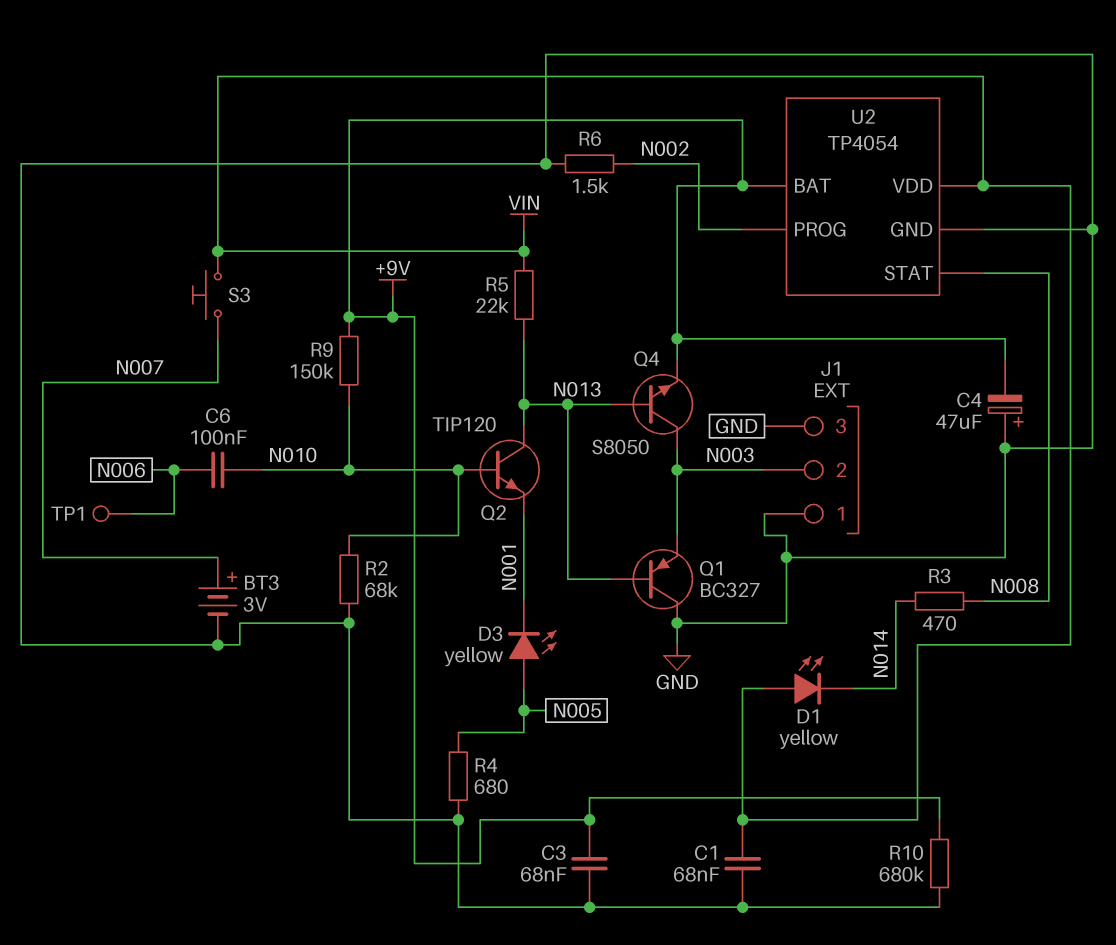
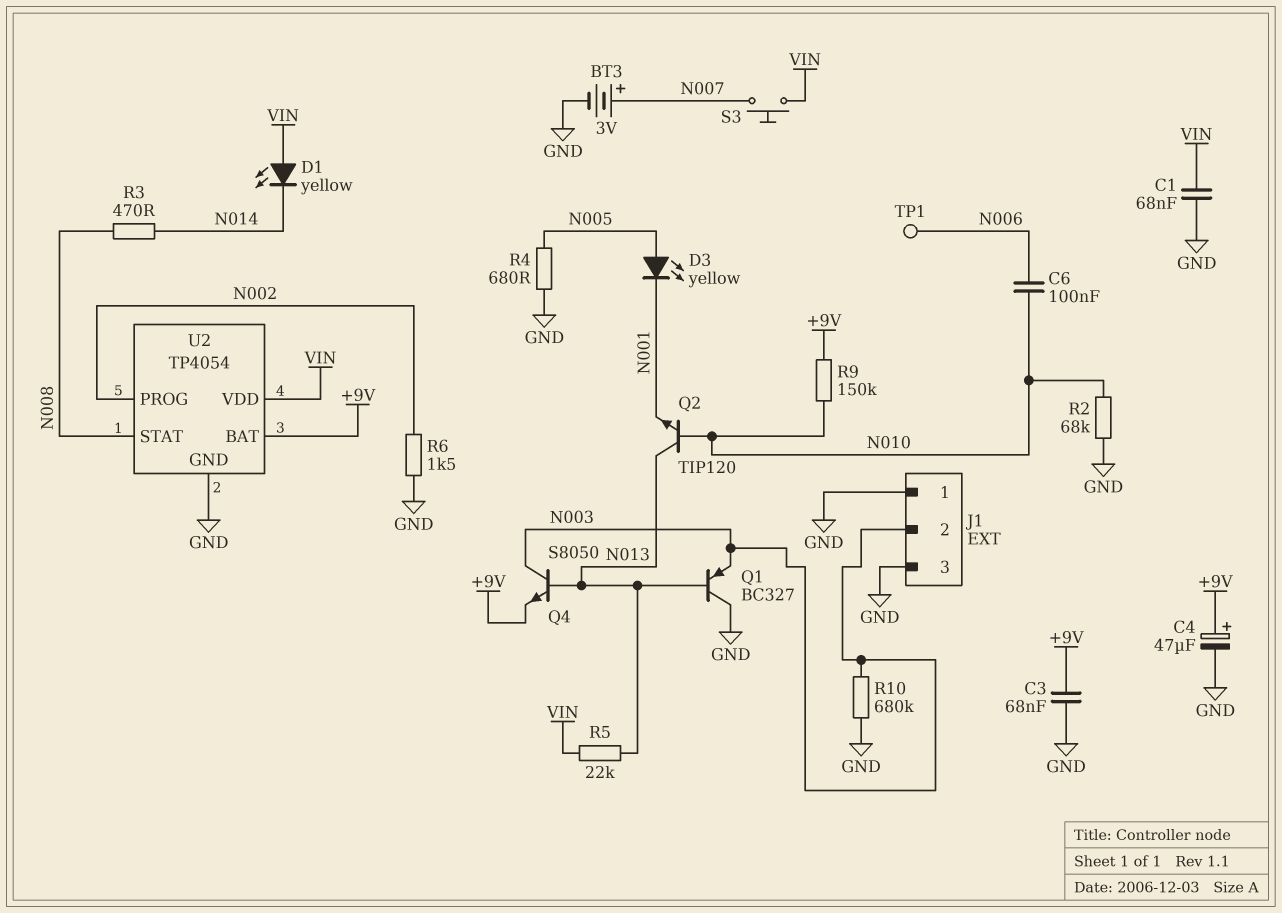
C4: 47uF (plus GND, minus +9V) -> 47uF (plus +9V, minus GND)
R10: 680k (+9V, GND) -> 680k (GND, N003)

